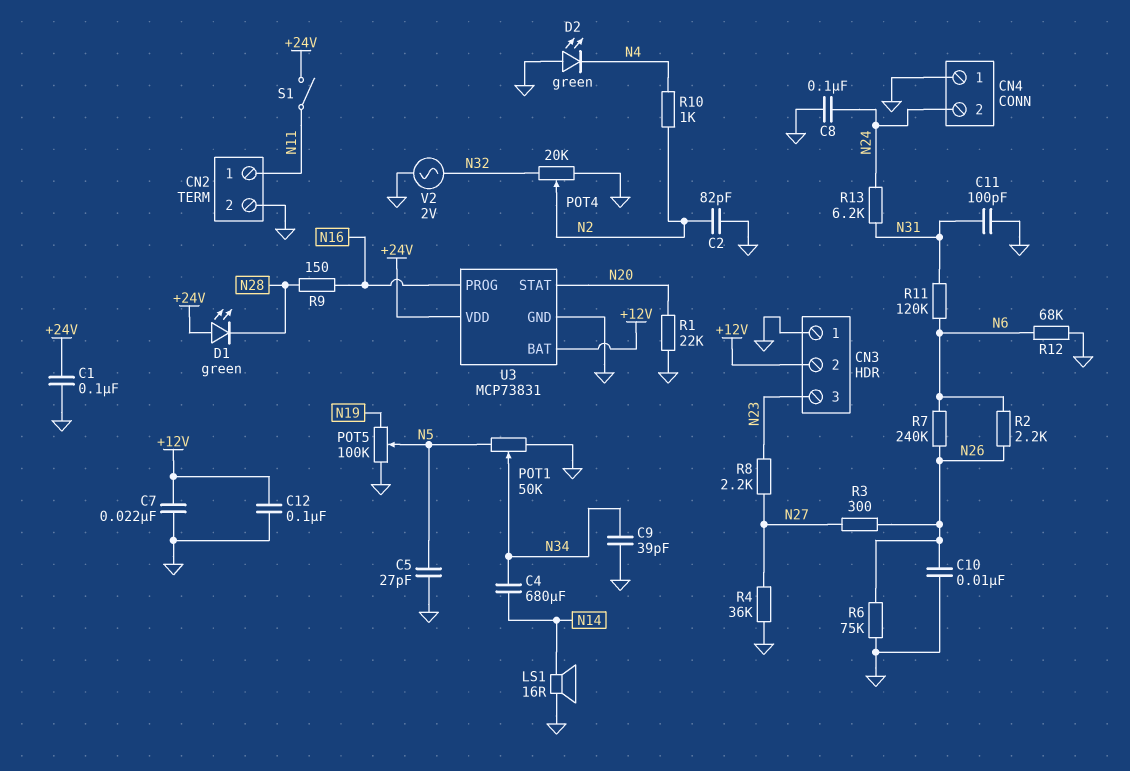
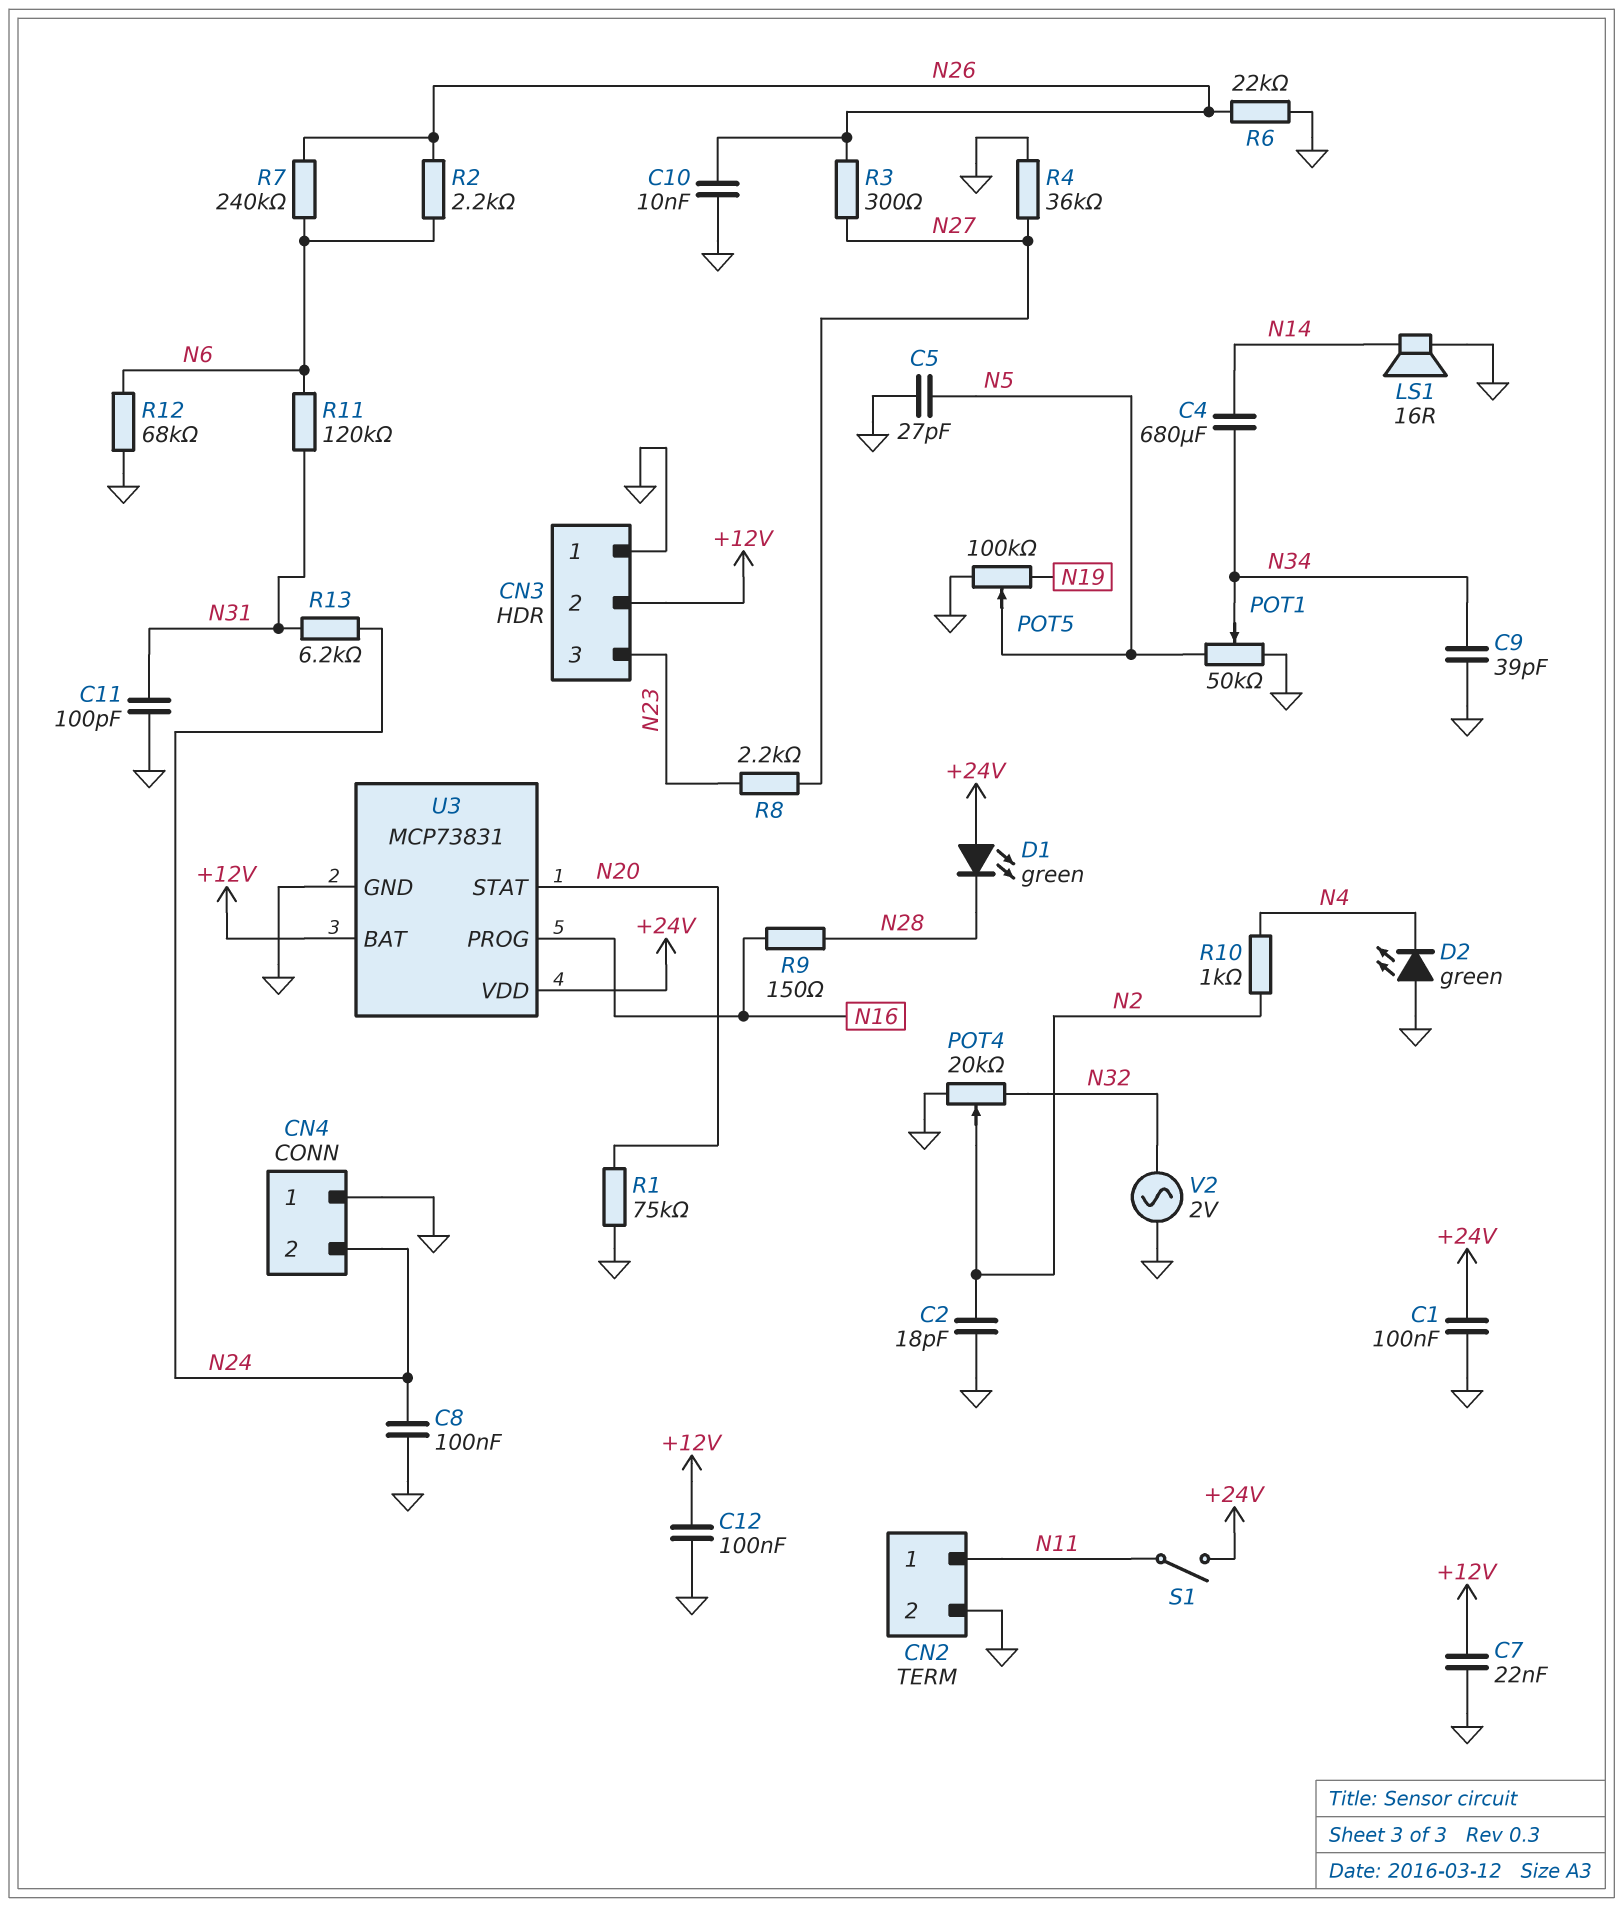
C2: 82pF (GND, N2) -> 18pF (GND, N2)
R1: 22k (GND, N20) -> 75k (GND, N20)
R6: 75k (GND, N26) -> 22k (GND, N26)

